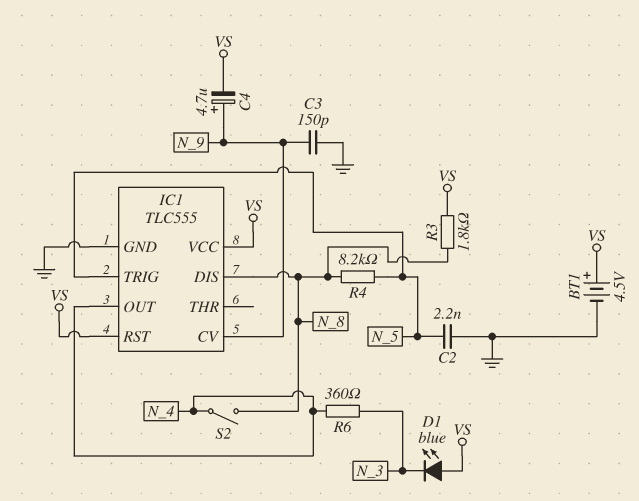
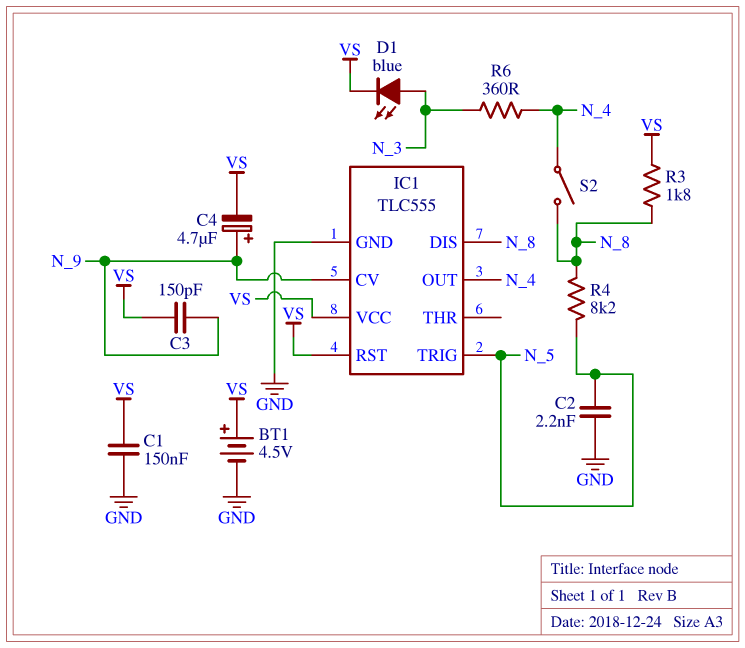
C1: none -> 150nF (GND, VS)
C3: 150pF (GND, N_9) -> 150pF (N_9, VS)
D1: LED blue (A VS, K N_3) -> LED blue (A N_3, K VS)

